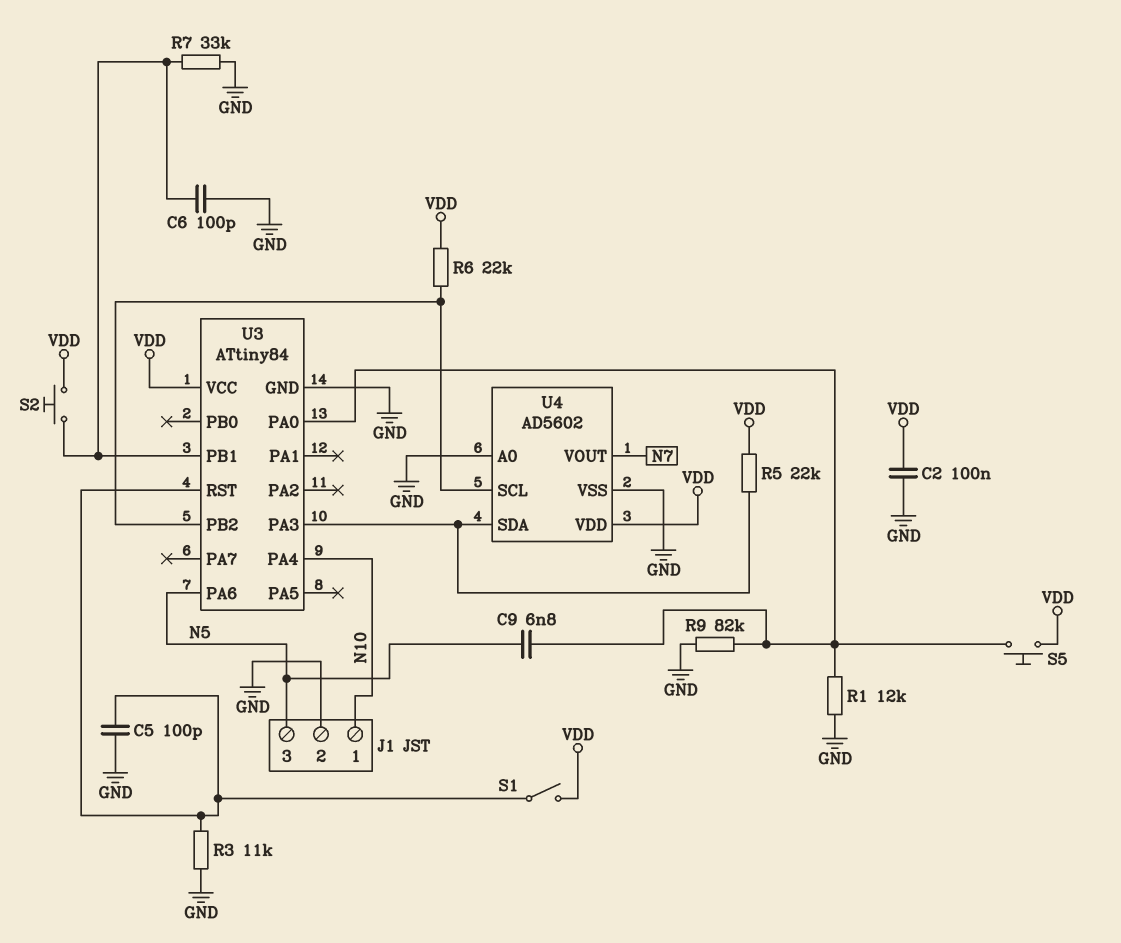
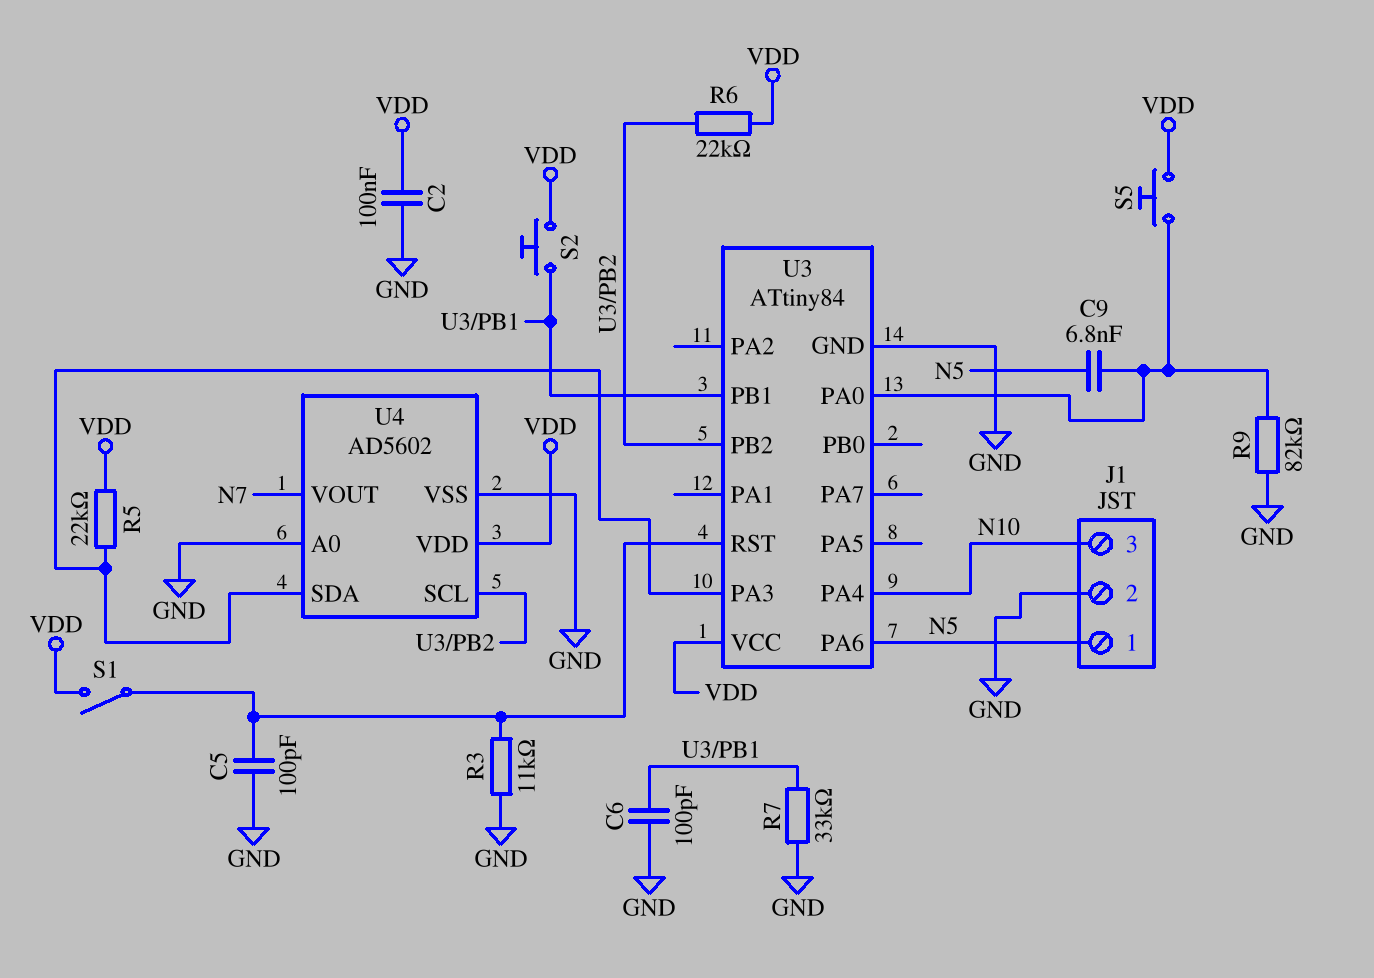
J1 pin 1: N10 -> N5
J1 pin 3: N5 -> N10
R1: 12k (GND, U3/PA0) -> none

